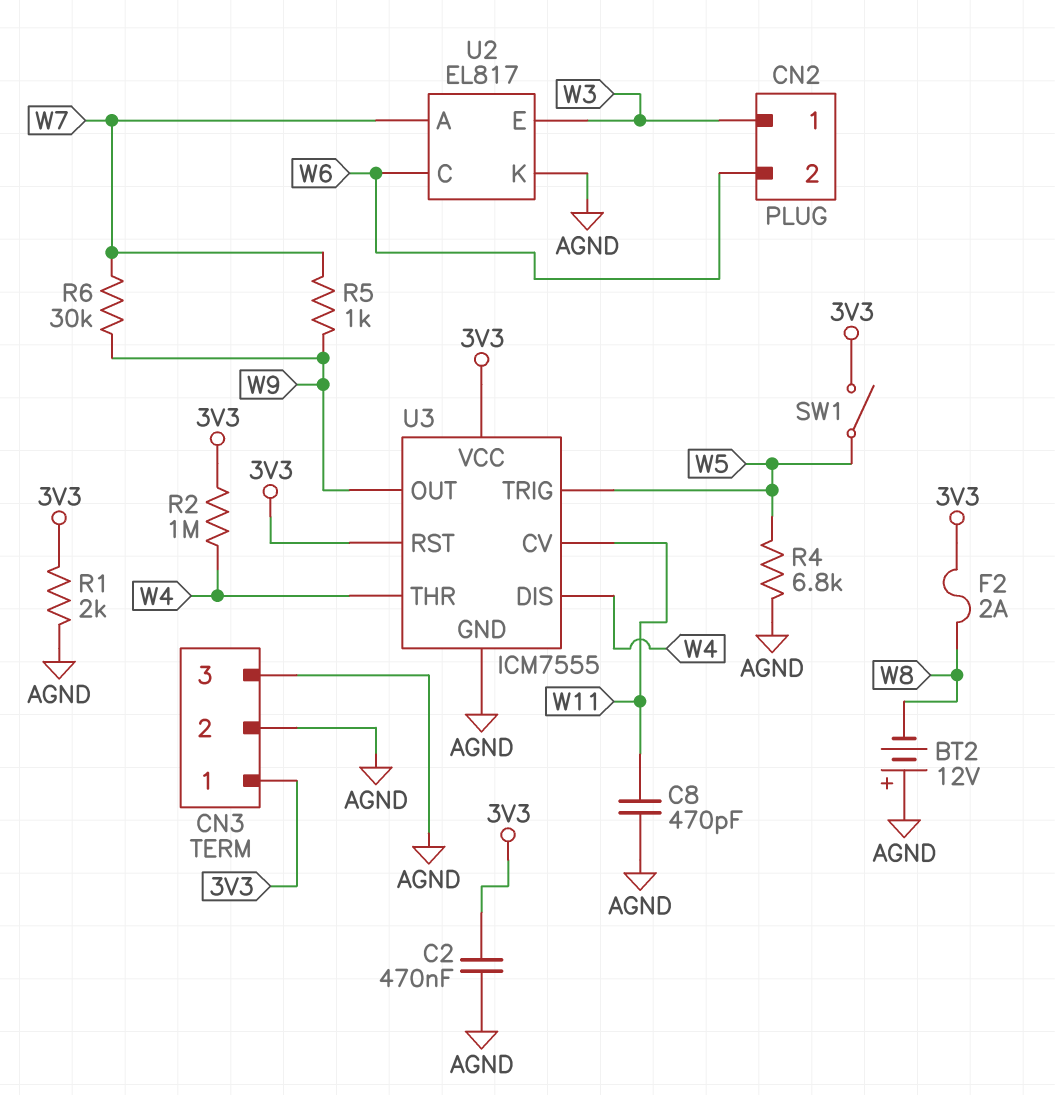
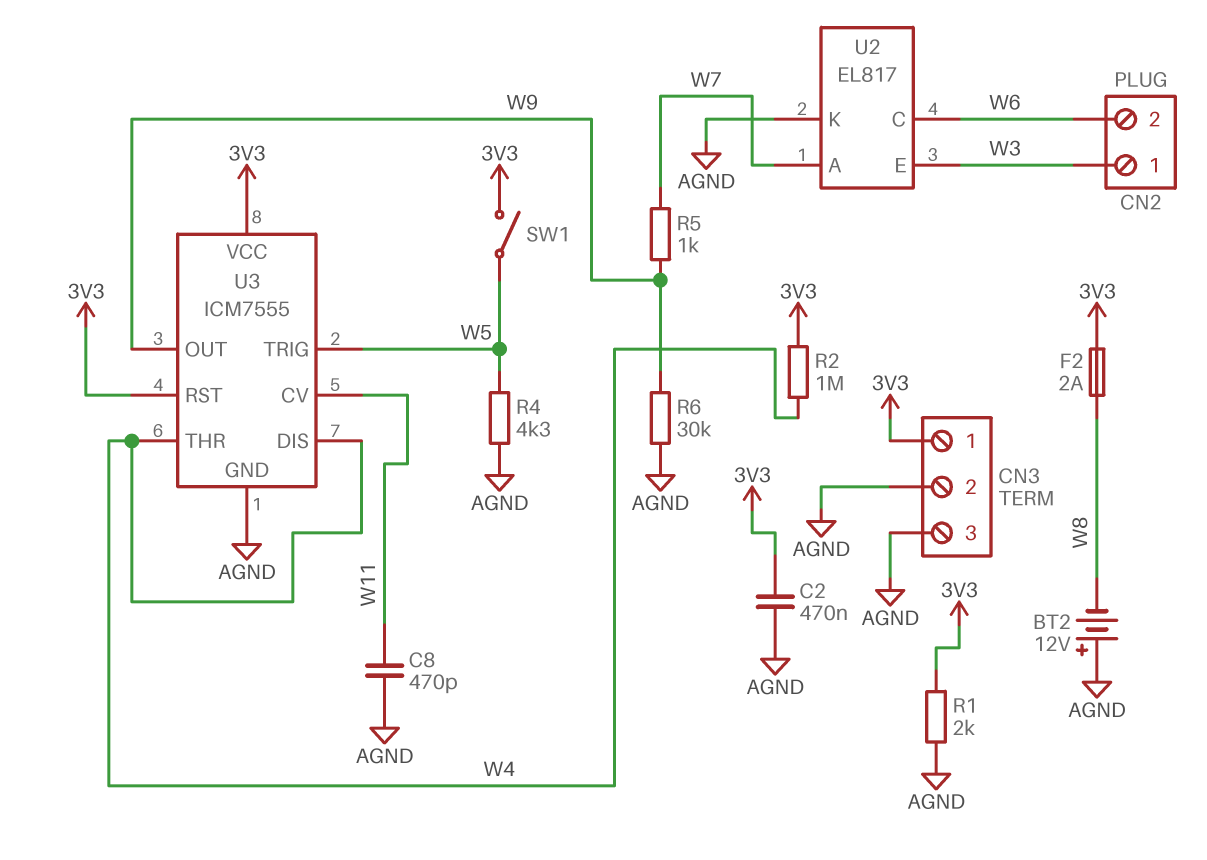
R4: 6.8k (AGND, W5) -> 4.3k (AGND, W5)
R6: 30k (W7, W9) -> 30k (AGND, W9)

